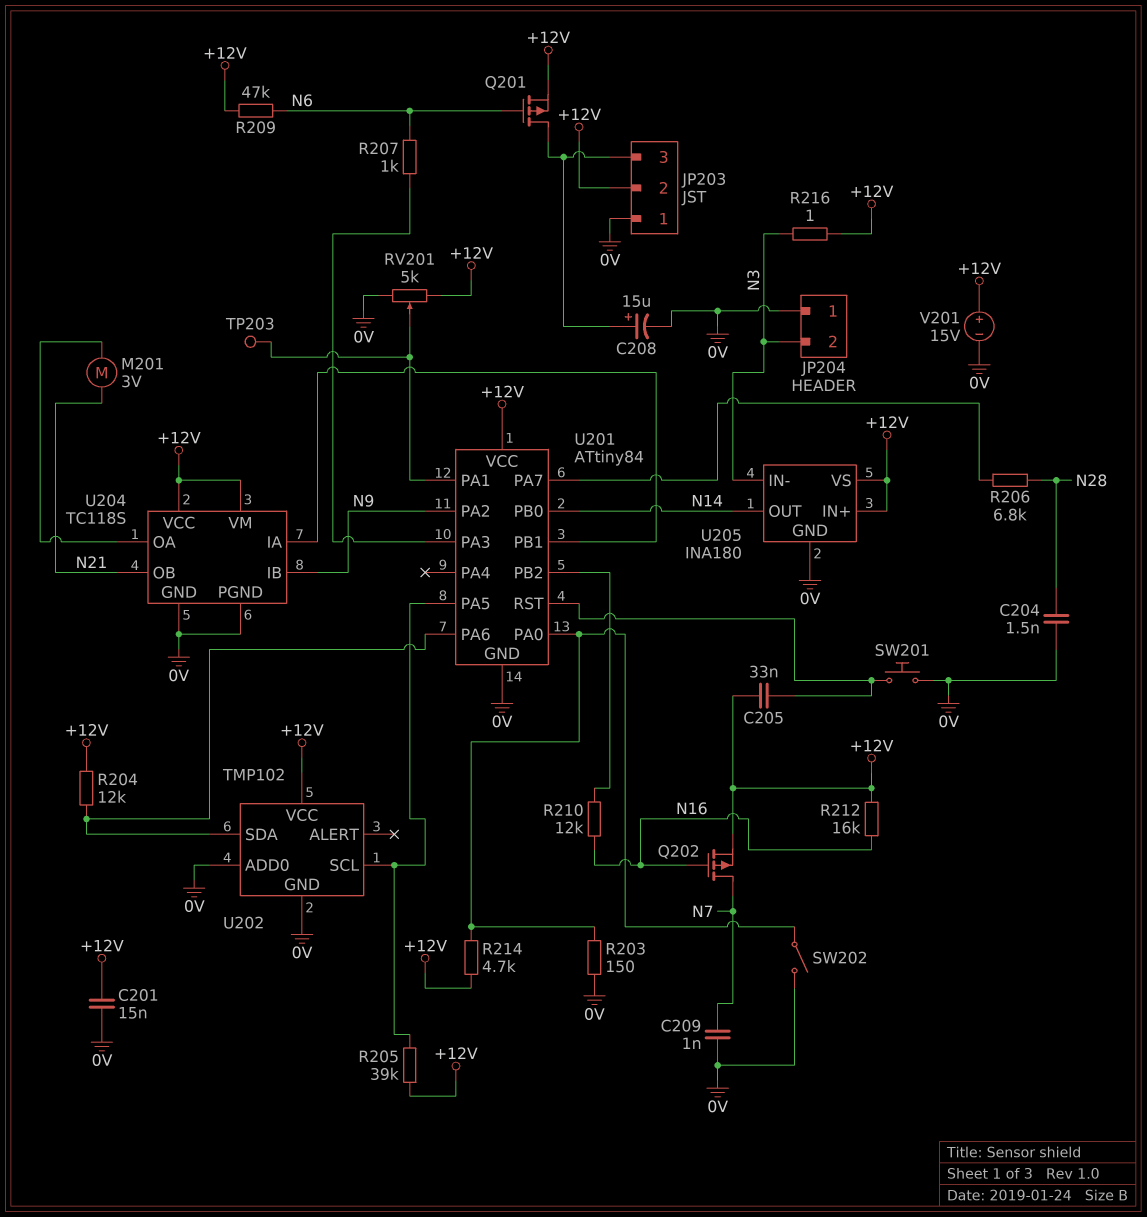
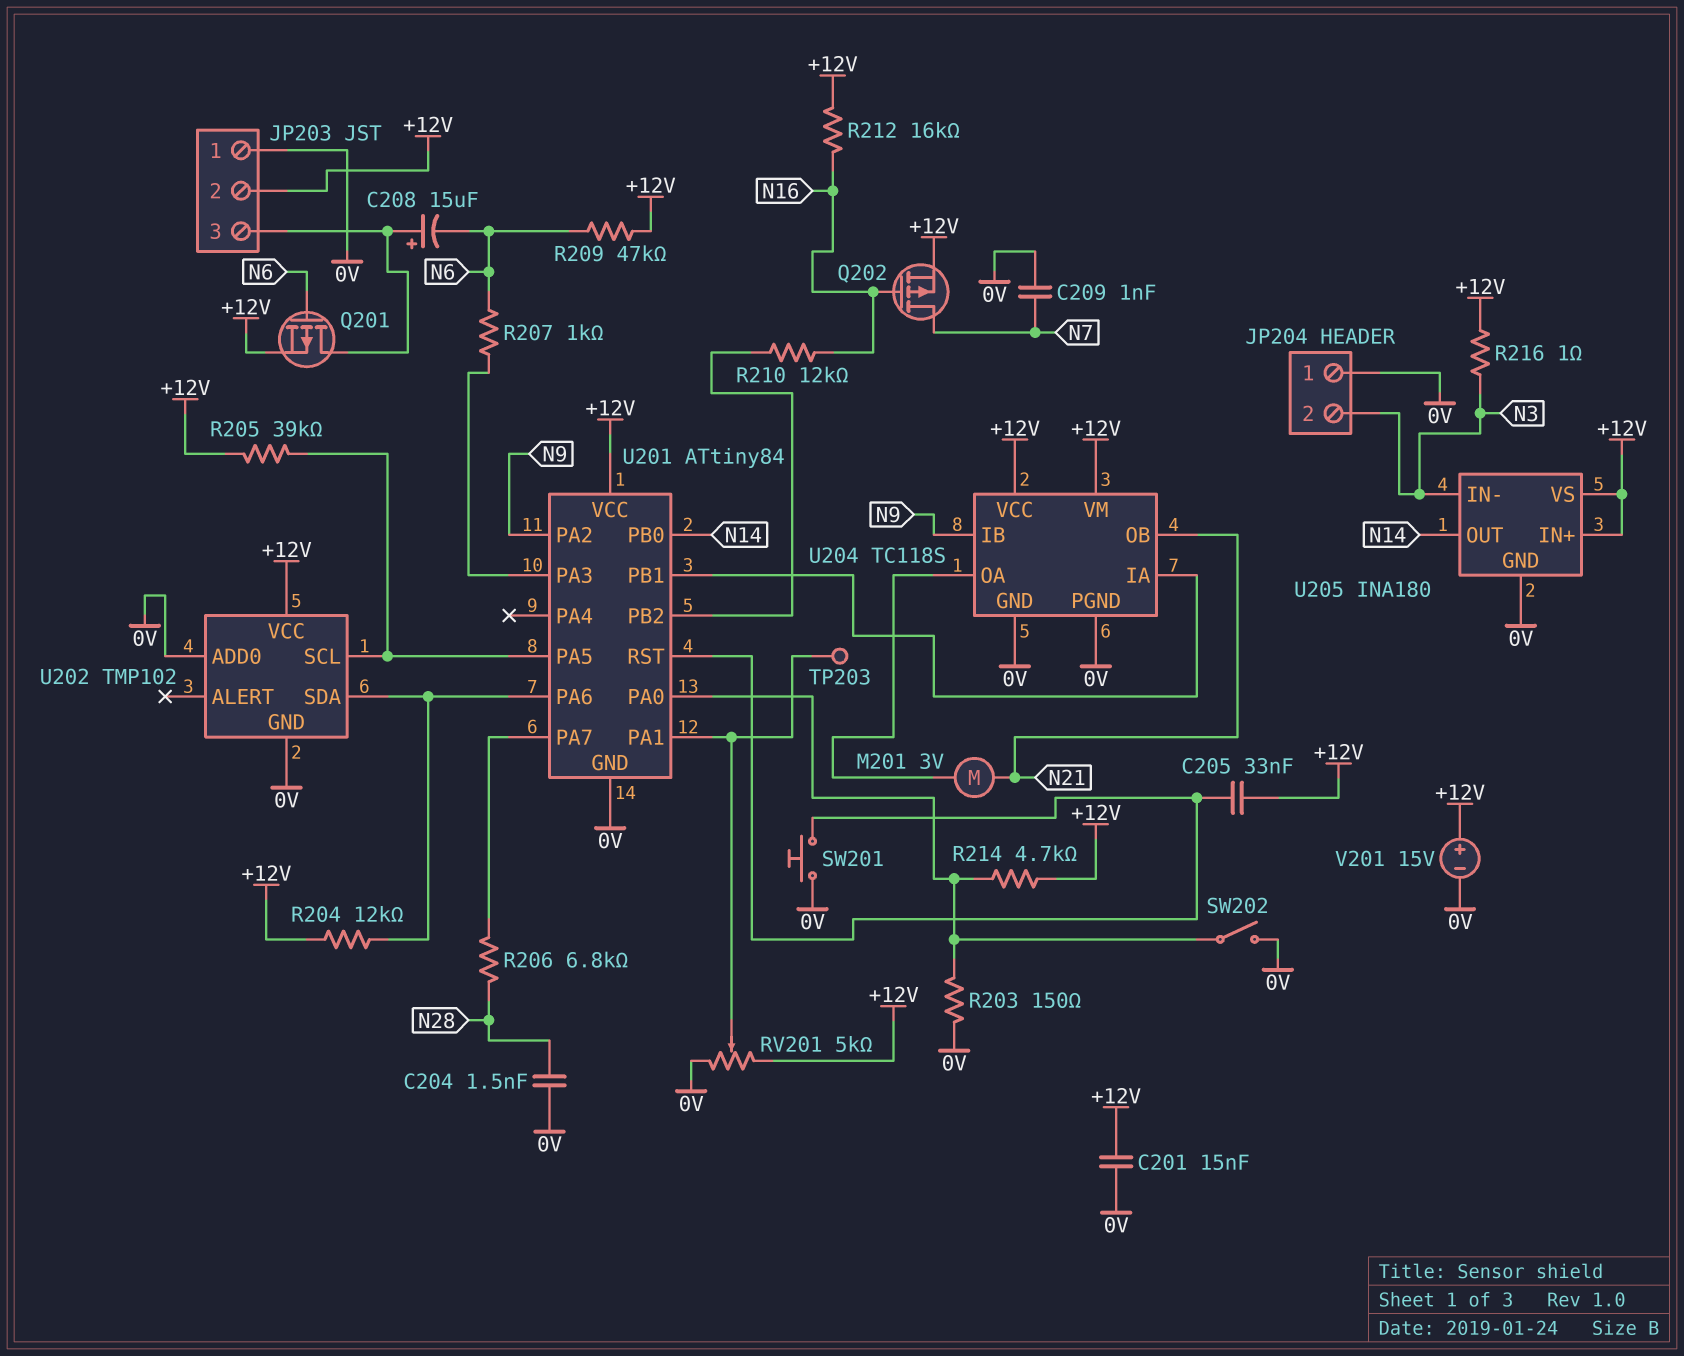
C208: 15uF (plus JP203/3, minus 0V) -> 15uF (plus JP203/3, minus N6)

